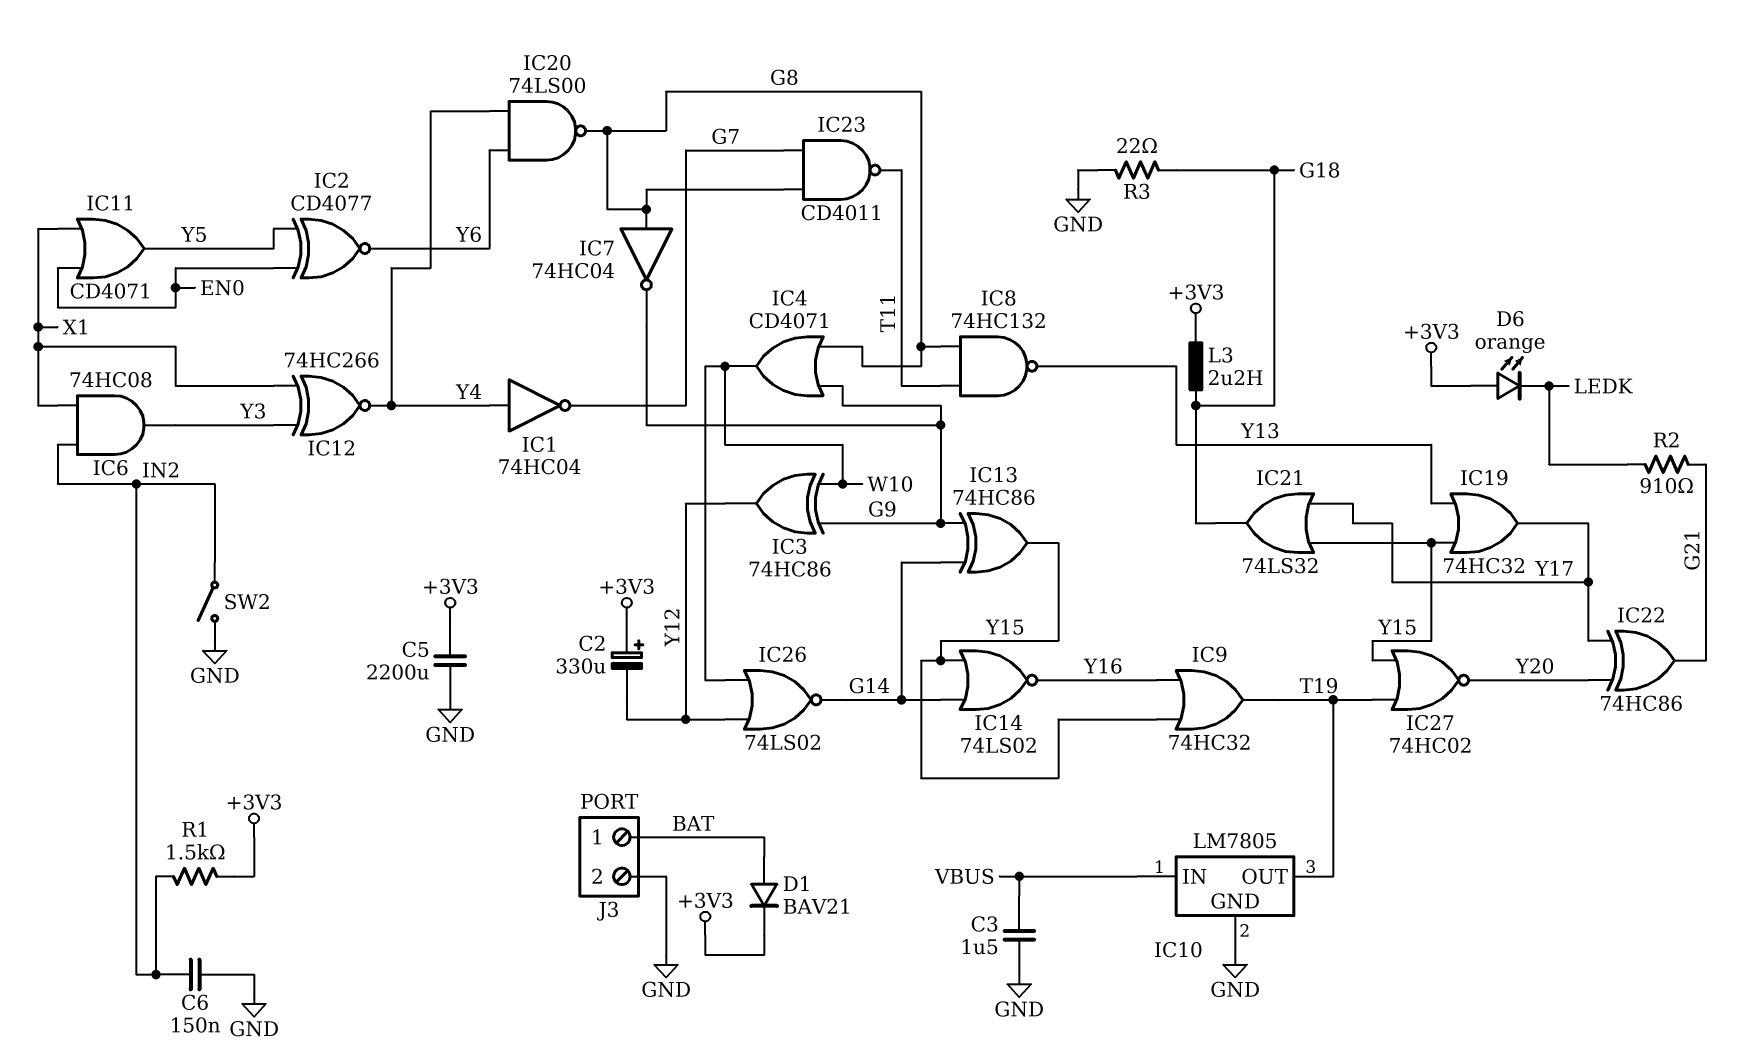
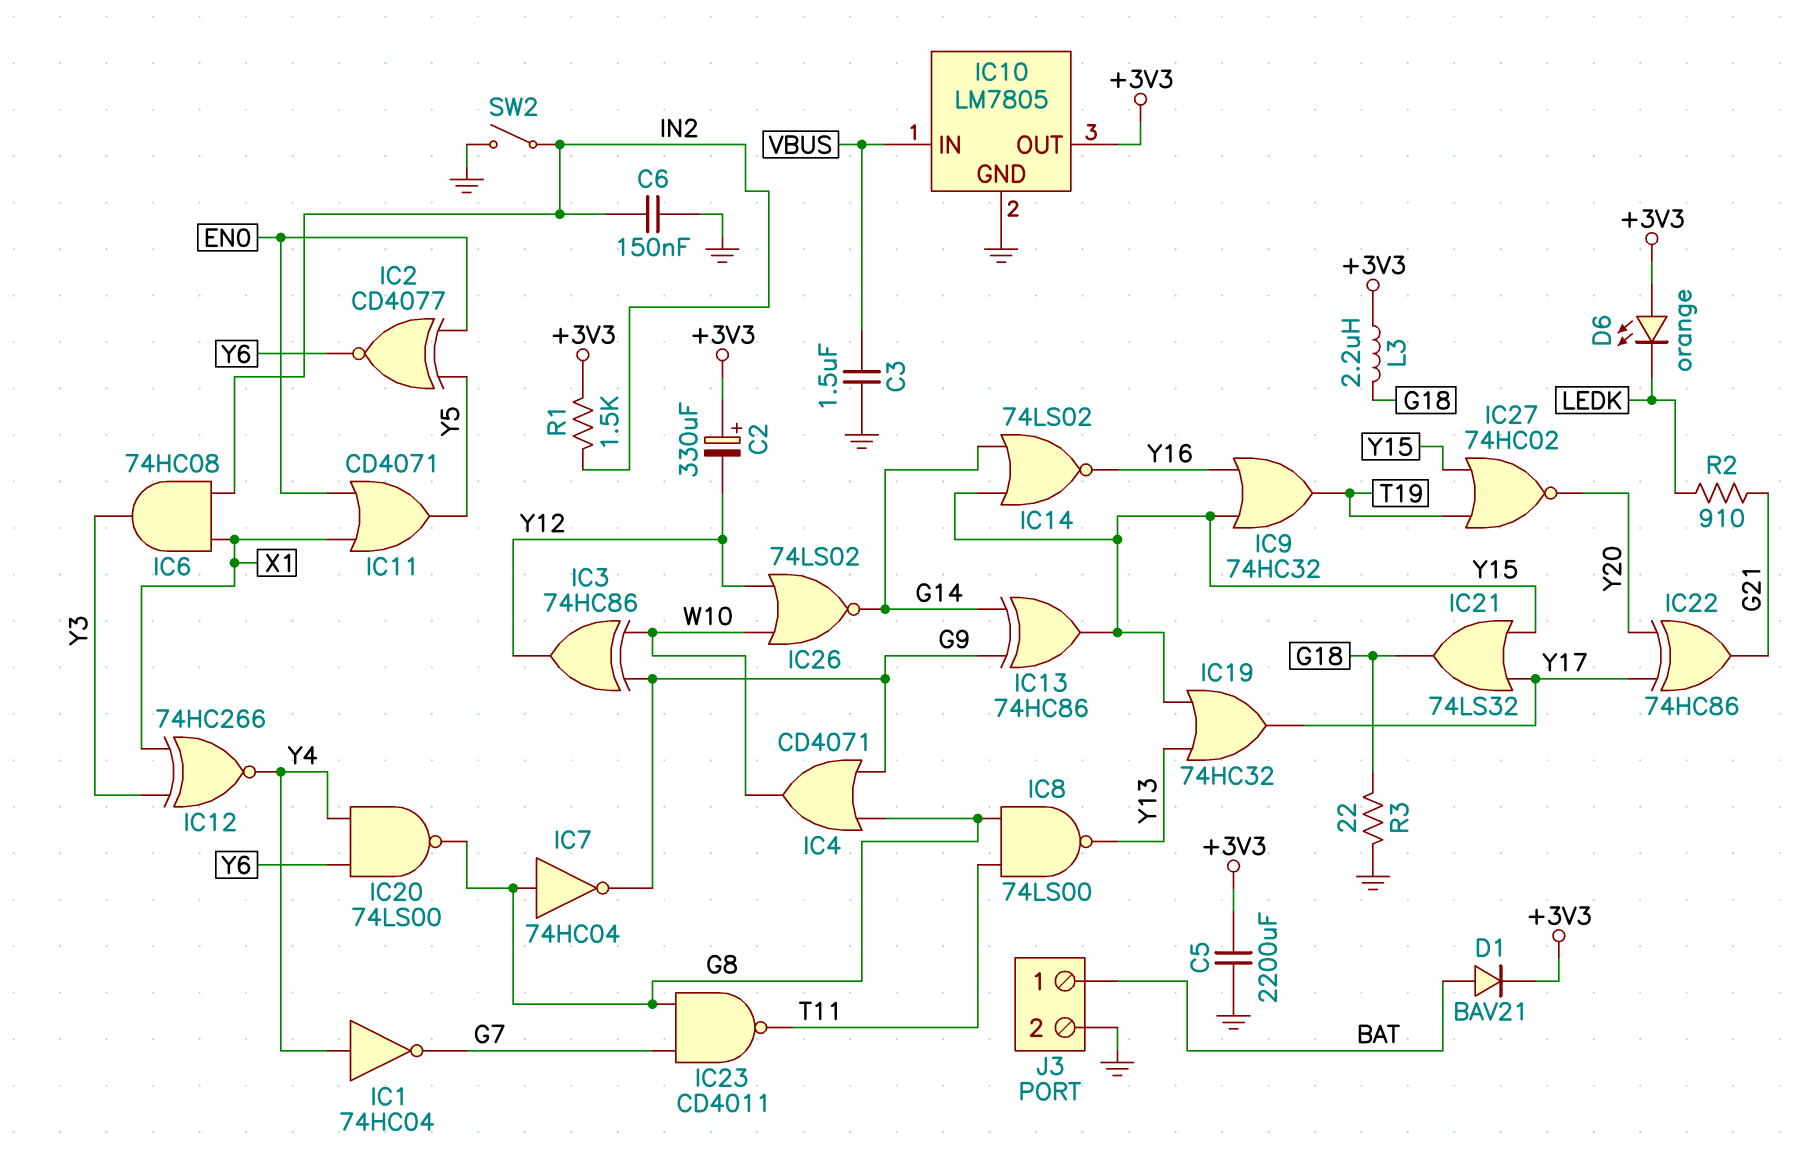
IC8: NAND 74HC132 (in G8, in T11, out Y13) -> NAND 74LS00 (in G8, in T11, out Y13)
IC10 pin OUT: T19 -> +3V3

